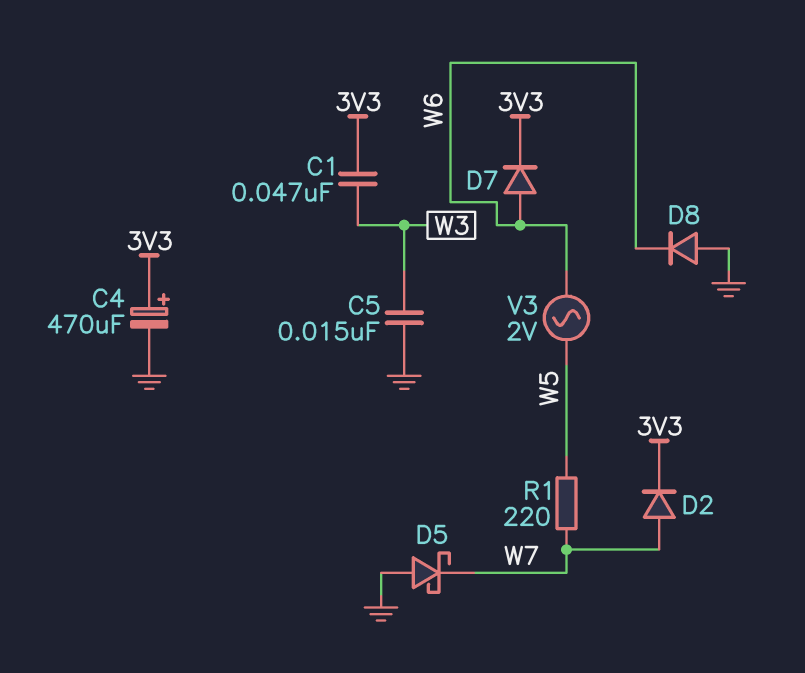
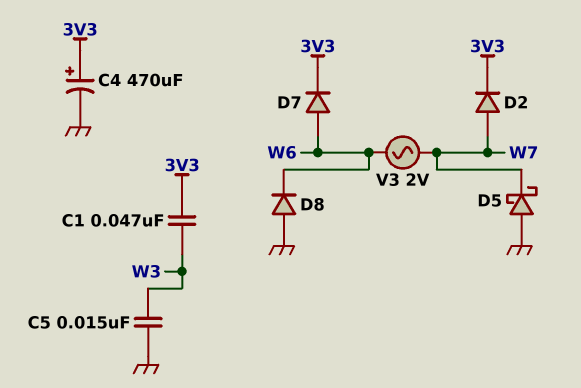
R1: 220 (W5, W7) -> none
V3: AC 2V (W5, W6) -> AC 2V (W6, W7)

